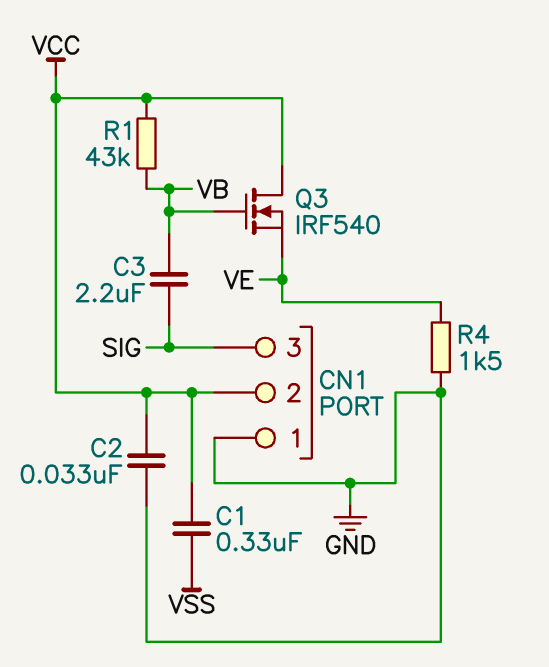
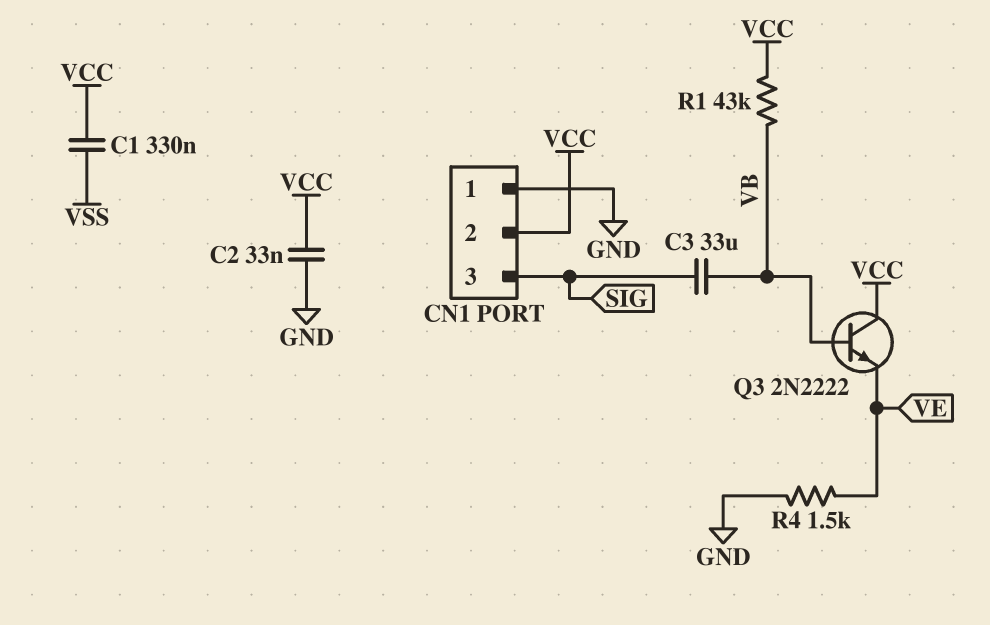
C3: 2.2uF (SIG, VB) -> 33uF (SIG, VB)
Q3: NMOS IRF540 (G VB, D VCC, S VE) -> NPN 2N2222 (B VB, C VCC, E VE)

